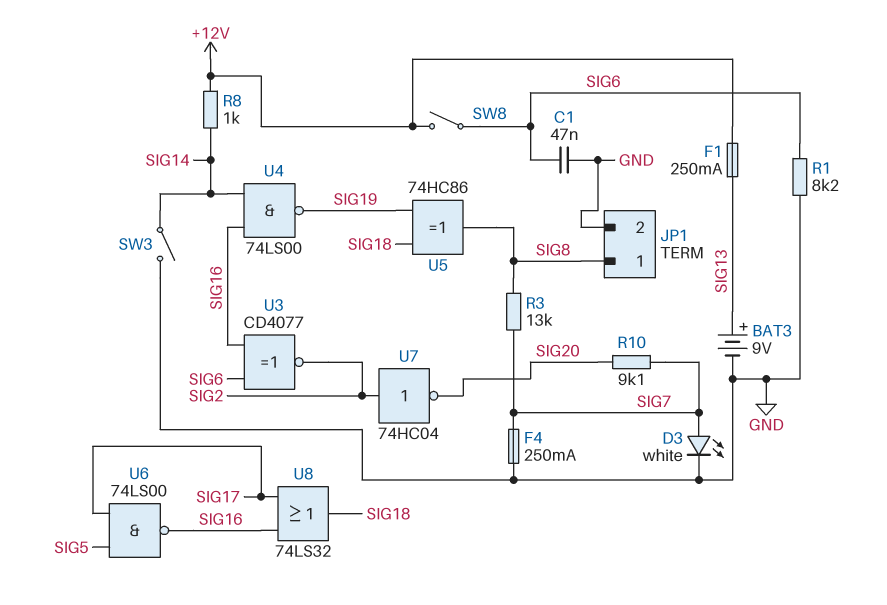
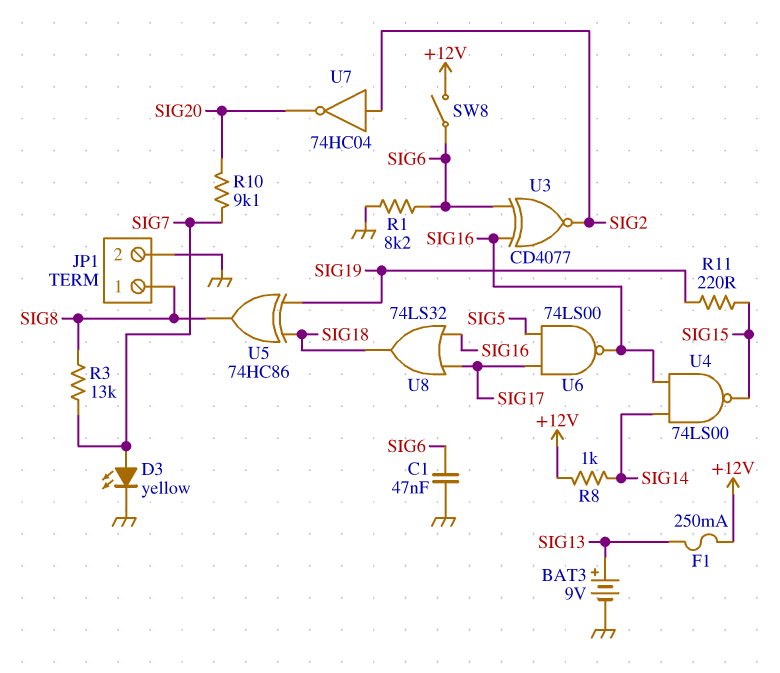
D3: LED white (A SIG7, K GND) -> LED yellow (A SIG7, K GND)
F4: 250mA (GND, SIG7) -> none
R11: none -> 220 (SIG15, SIG19)
SW3: switch (GND, SIG14) -> none
U4: NAND 74LS00 (in SIG14, in SIG16, out SIG19) -> NAND 74LS00 (in SIG14, in SIG16, out SIG15)

